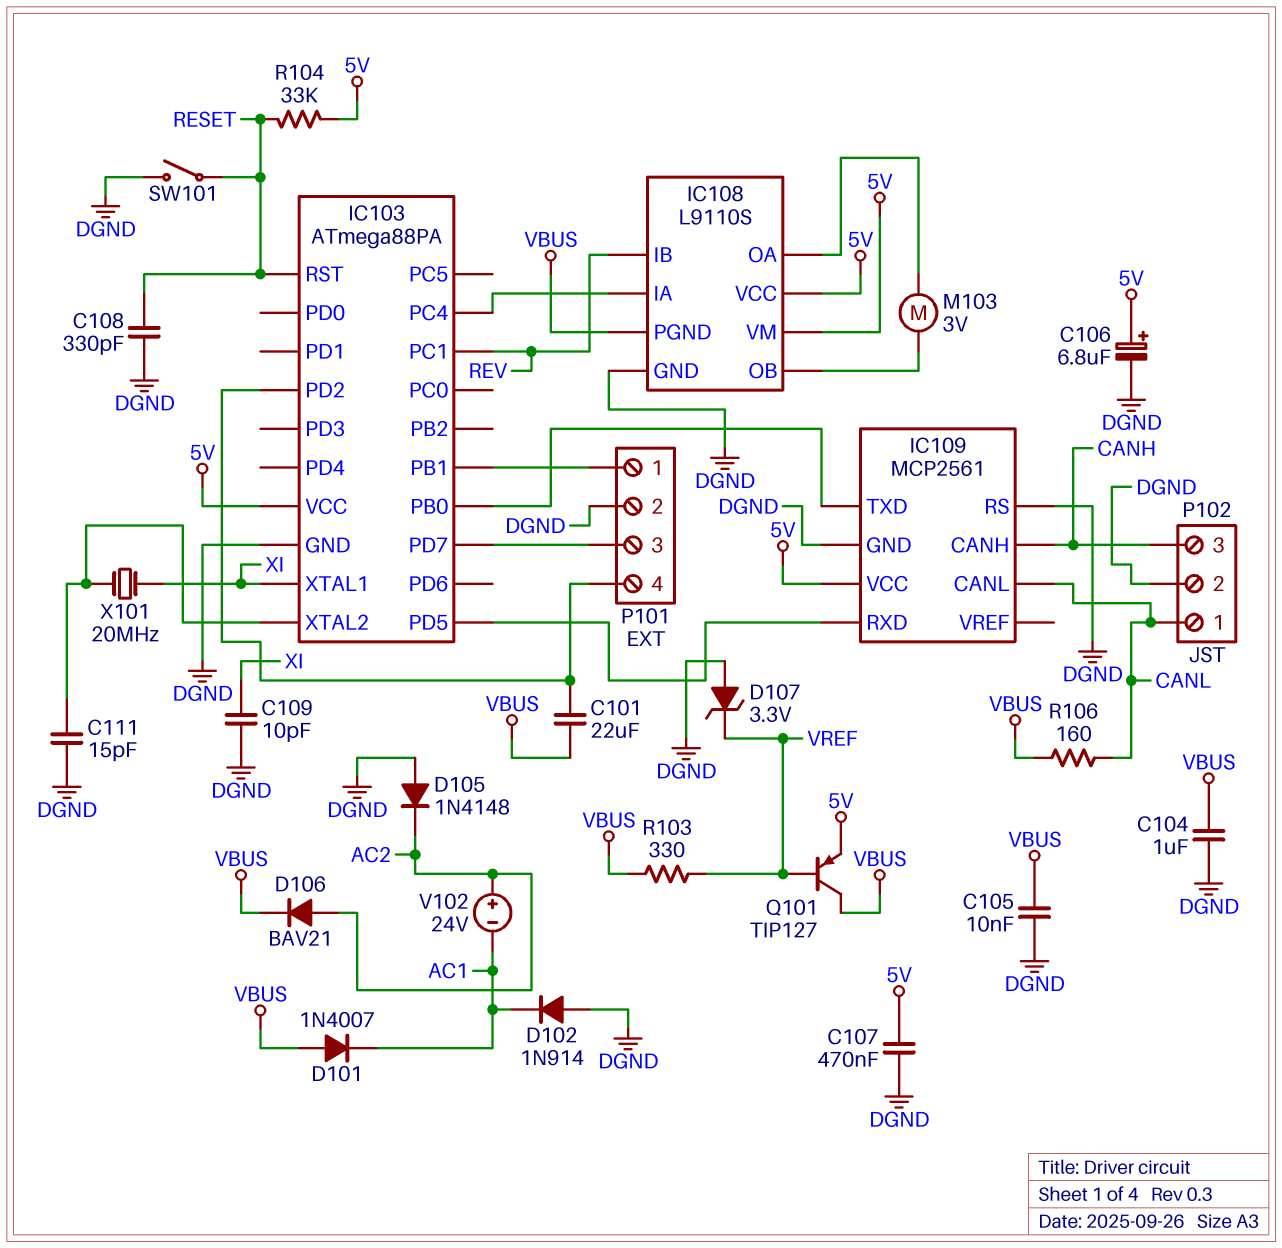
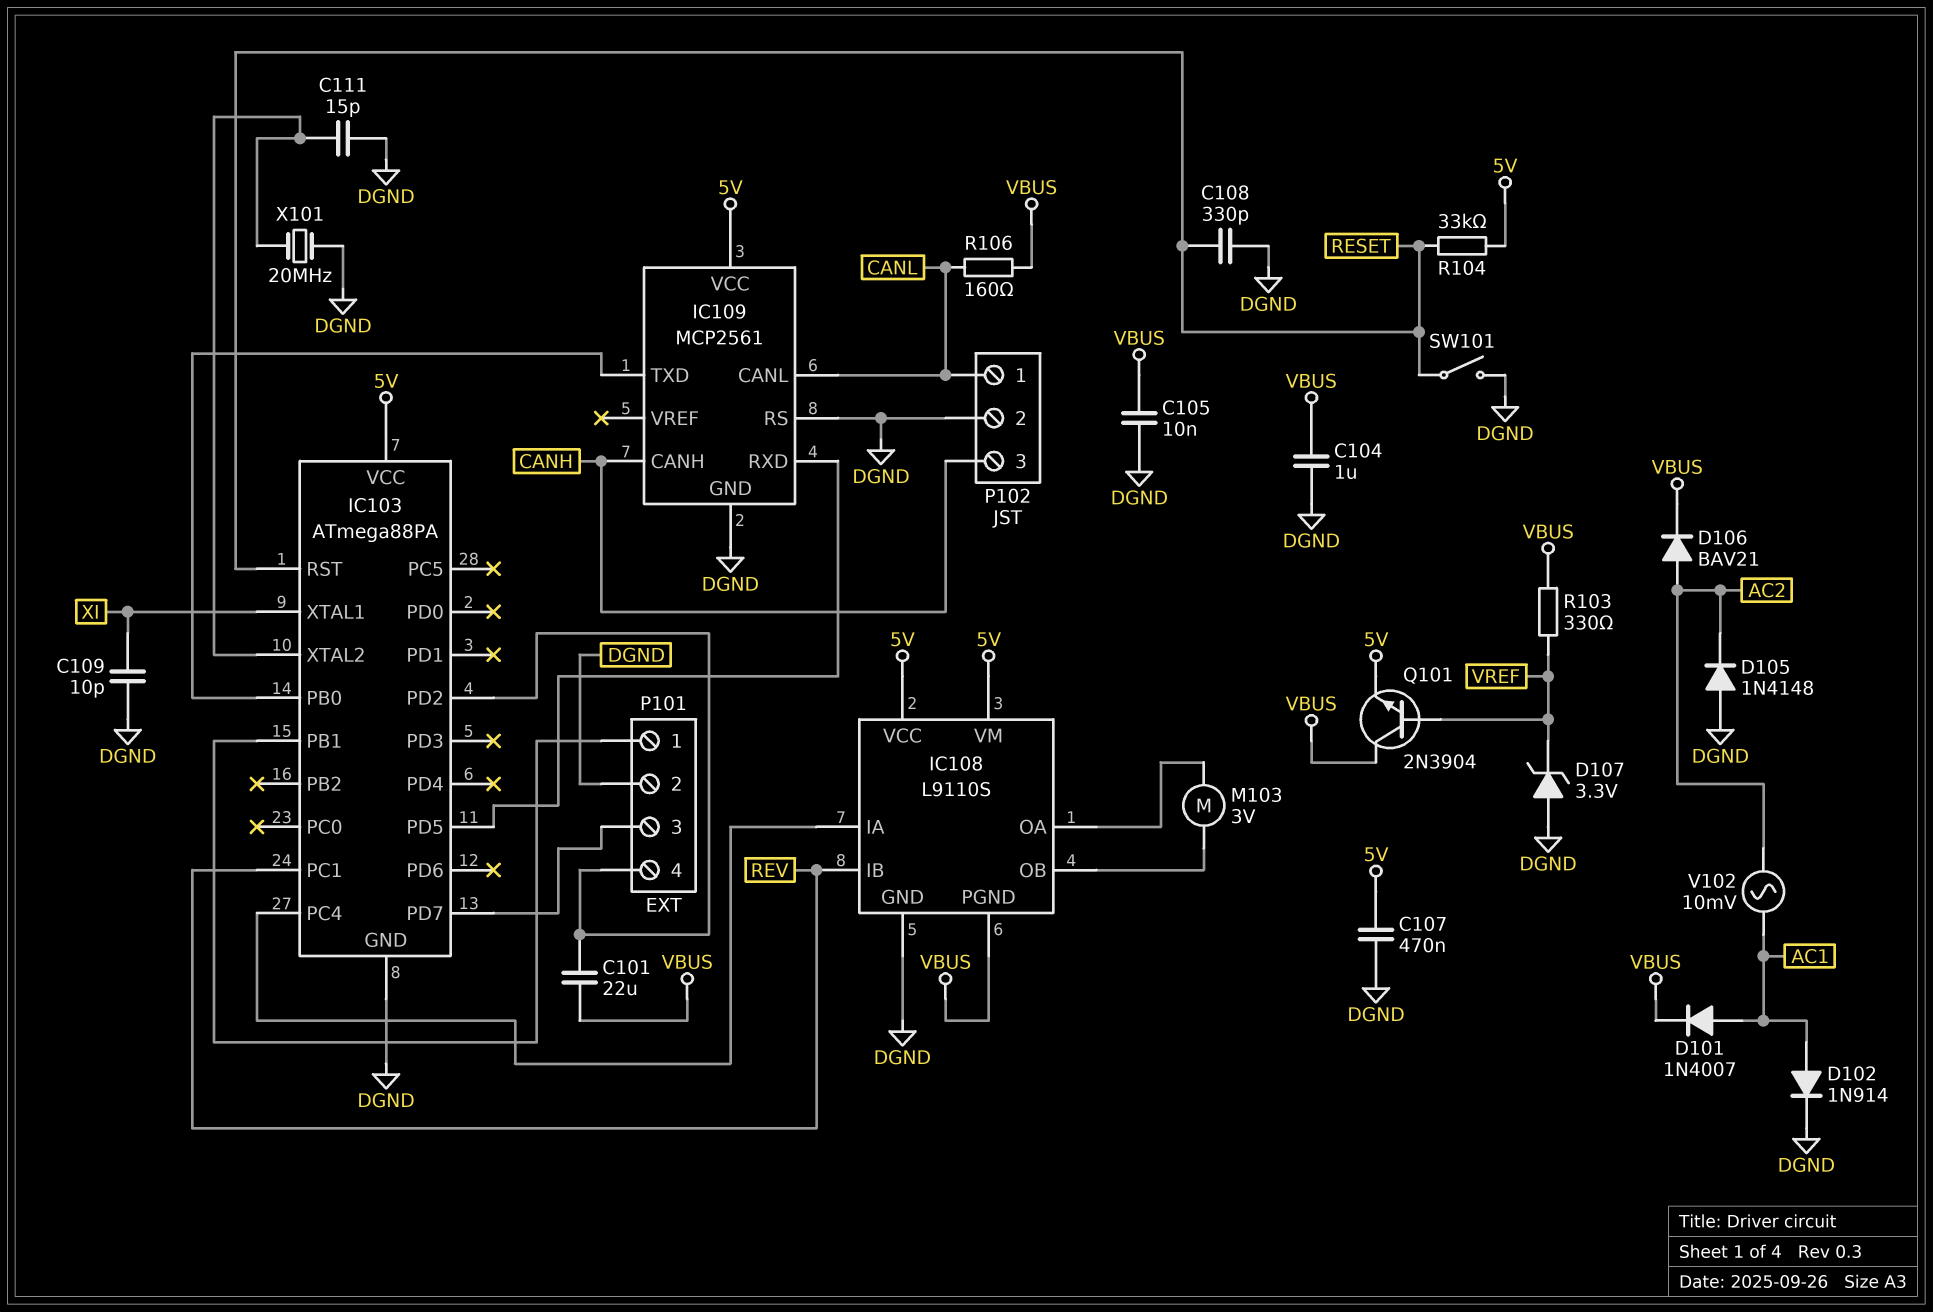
C106: 6.8uF (plus 5V, minus DGND) -> none
D101: diode 1N4007 (A VBUS, K AC1) -> diode 1N4007 (A AC1, K VBUS)
D102: diode 1N914 (A DGND, K AC1) -> diode 1N914 (A AC1, K DGND)
Q101: PNP TIP127 (B VREF, C VBUS, E 5V) -> NPN 2N3904 (B VREF, C VBUS, E 5V)
V102: 24V (plus AC2, minus AC1) -> AC 10mV (AC1, AC2)
X101: 20MHz (IC103/XTAL2, XI) -> 20MHz (DGND, IC103/XTAL2)

